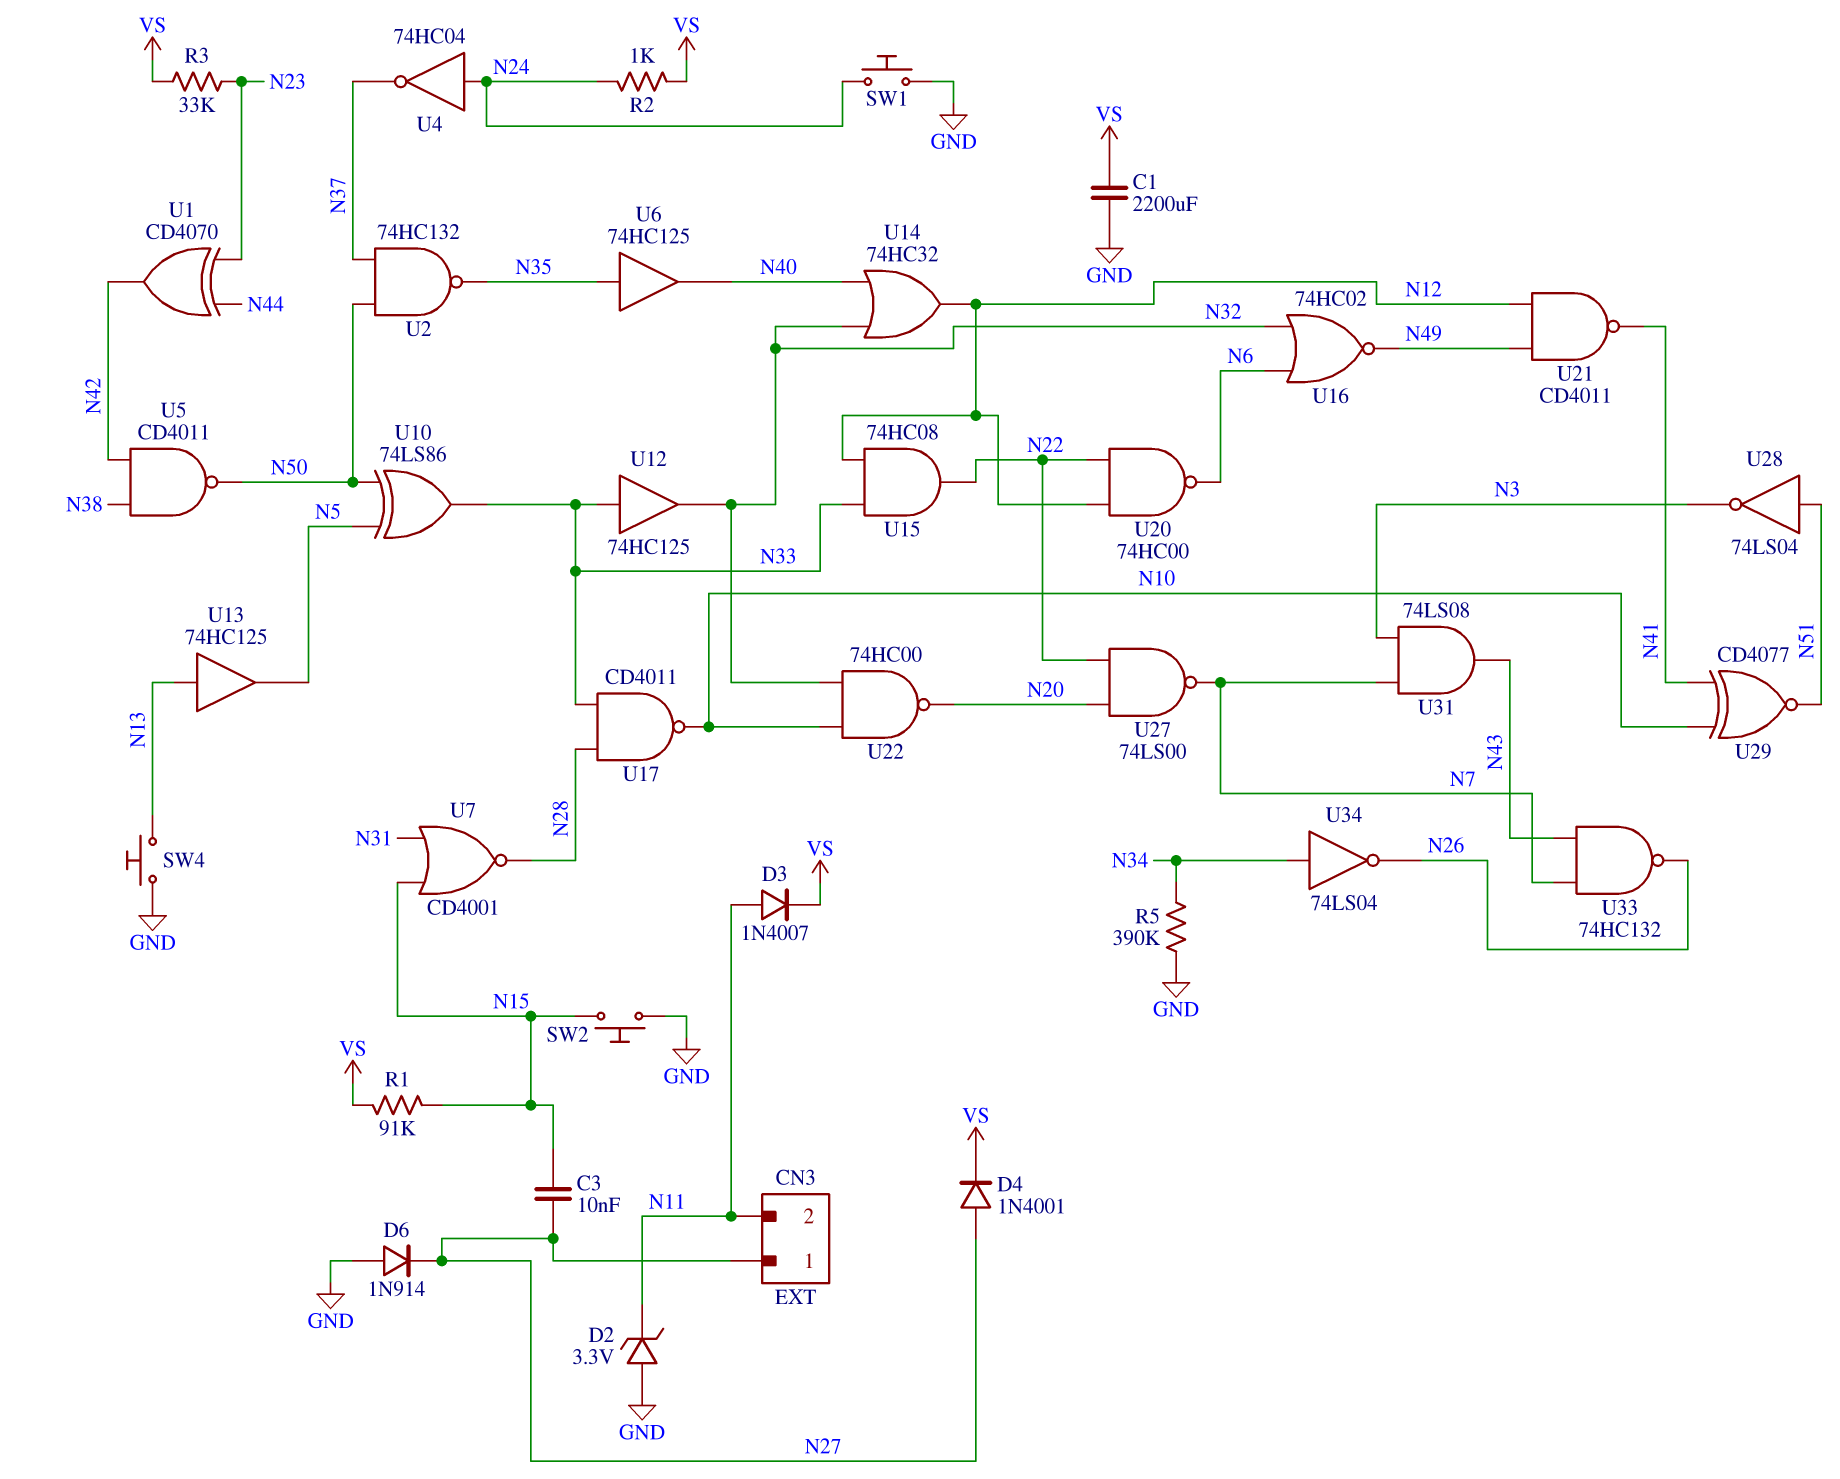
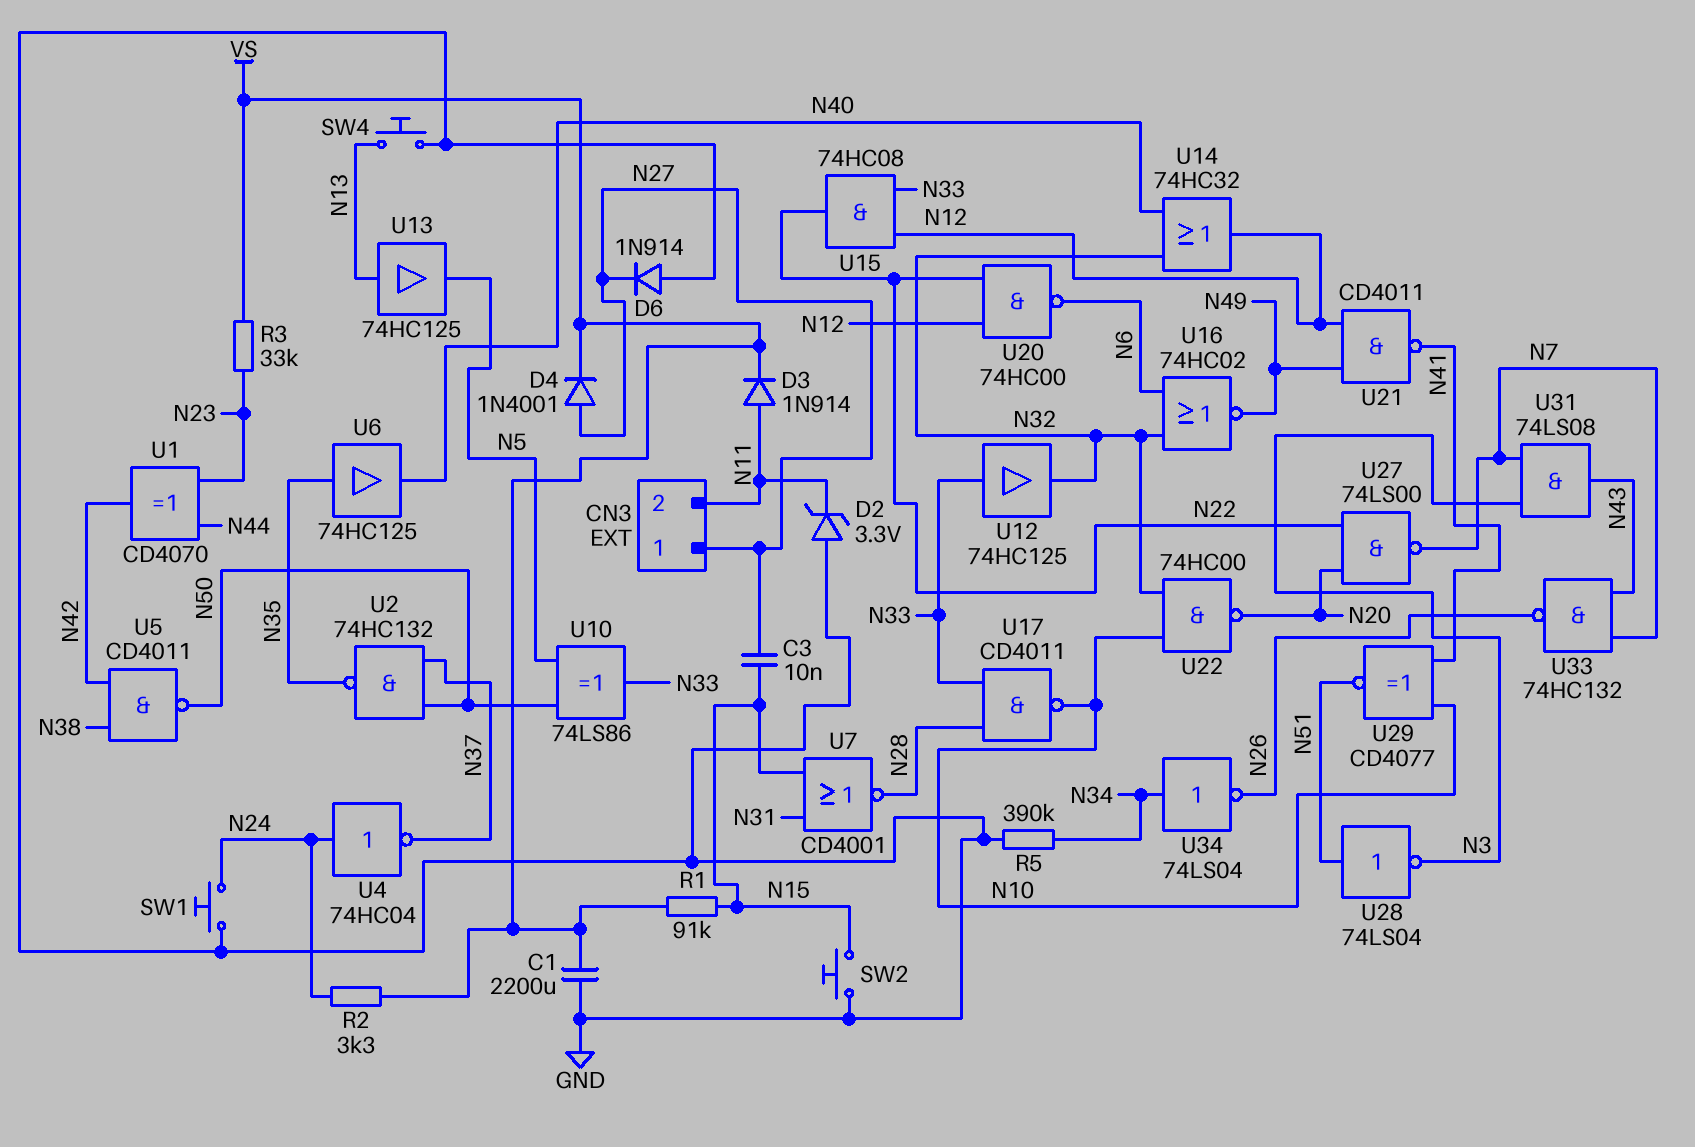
D3: diode 1N4007 (A N11, K VS) -> diode 1N914 (A N11, K VS)
R2: 1k (N24, VS) -> 3.3k (N24, VS)

